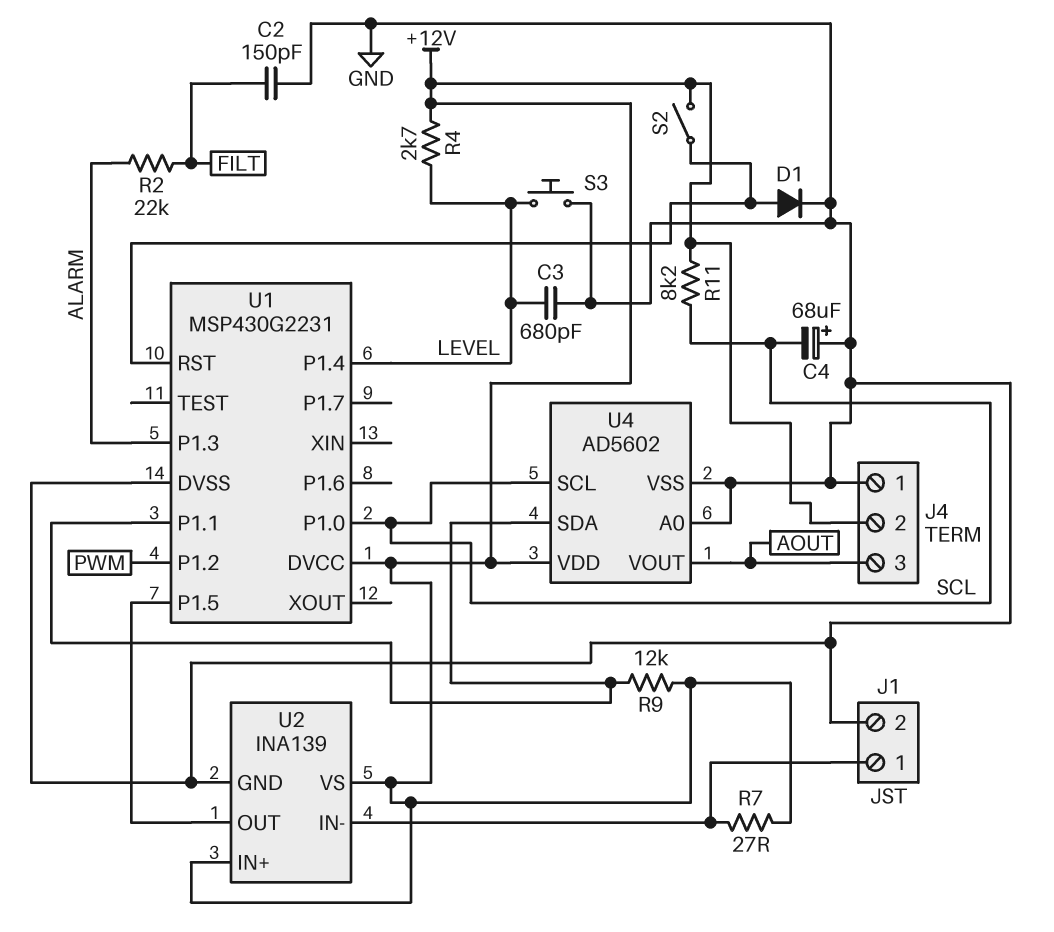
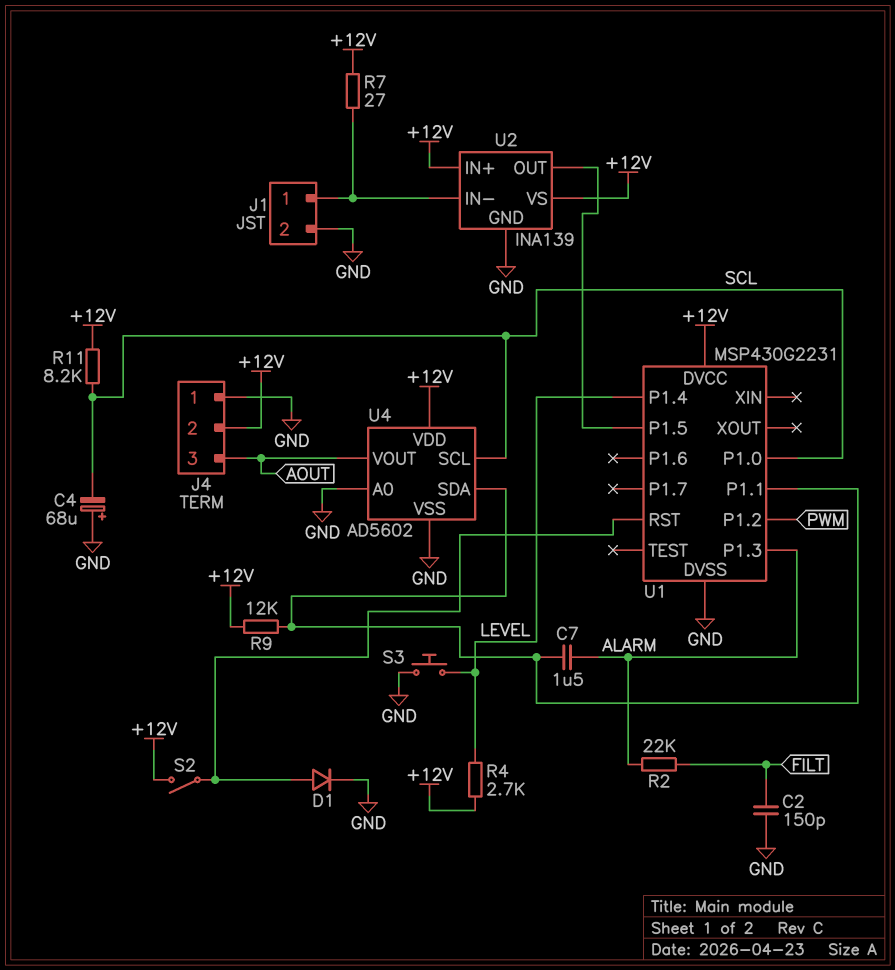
C3: 680pF (GND, LEVEL) -> none
C7: none -> 1.5uF (ALARM, U1/P1.1)

